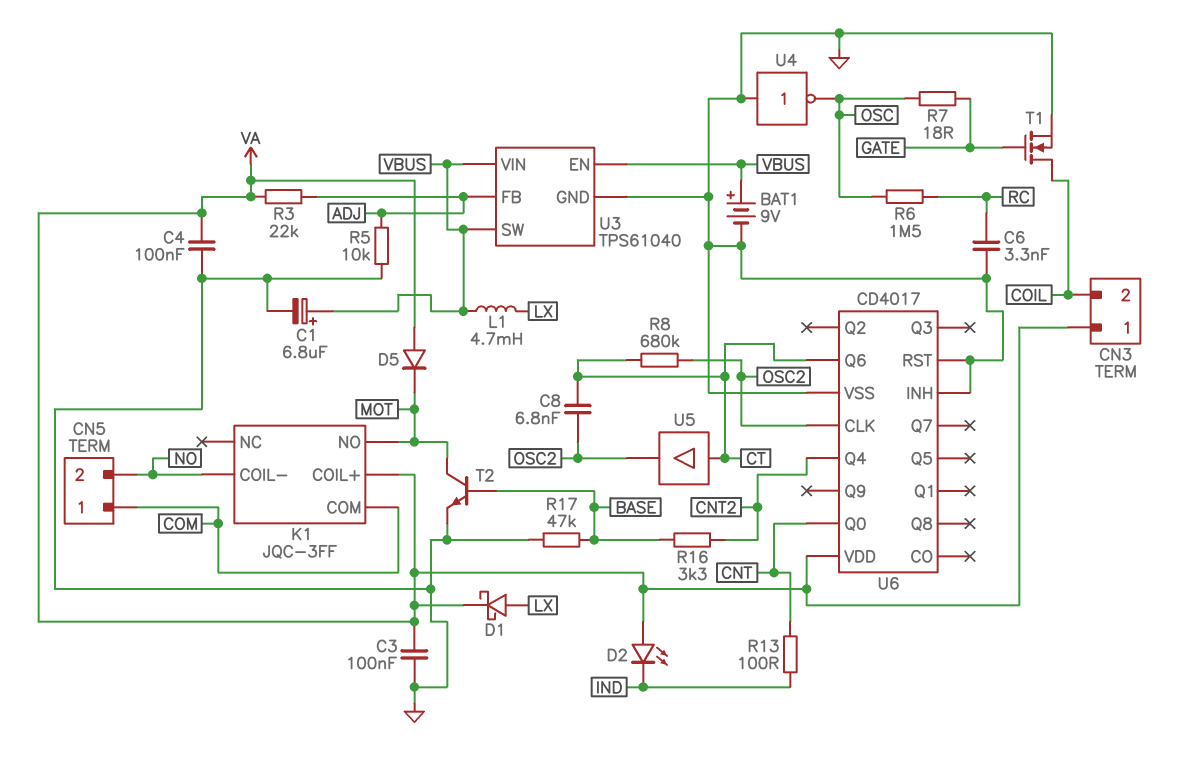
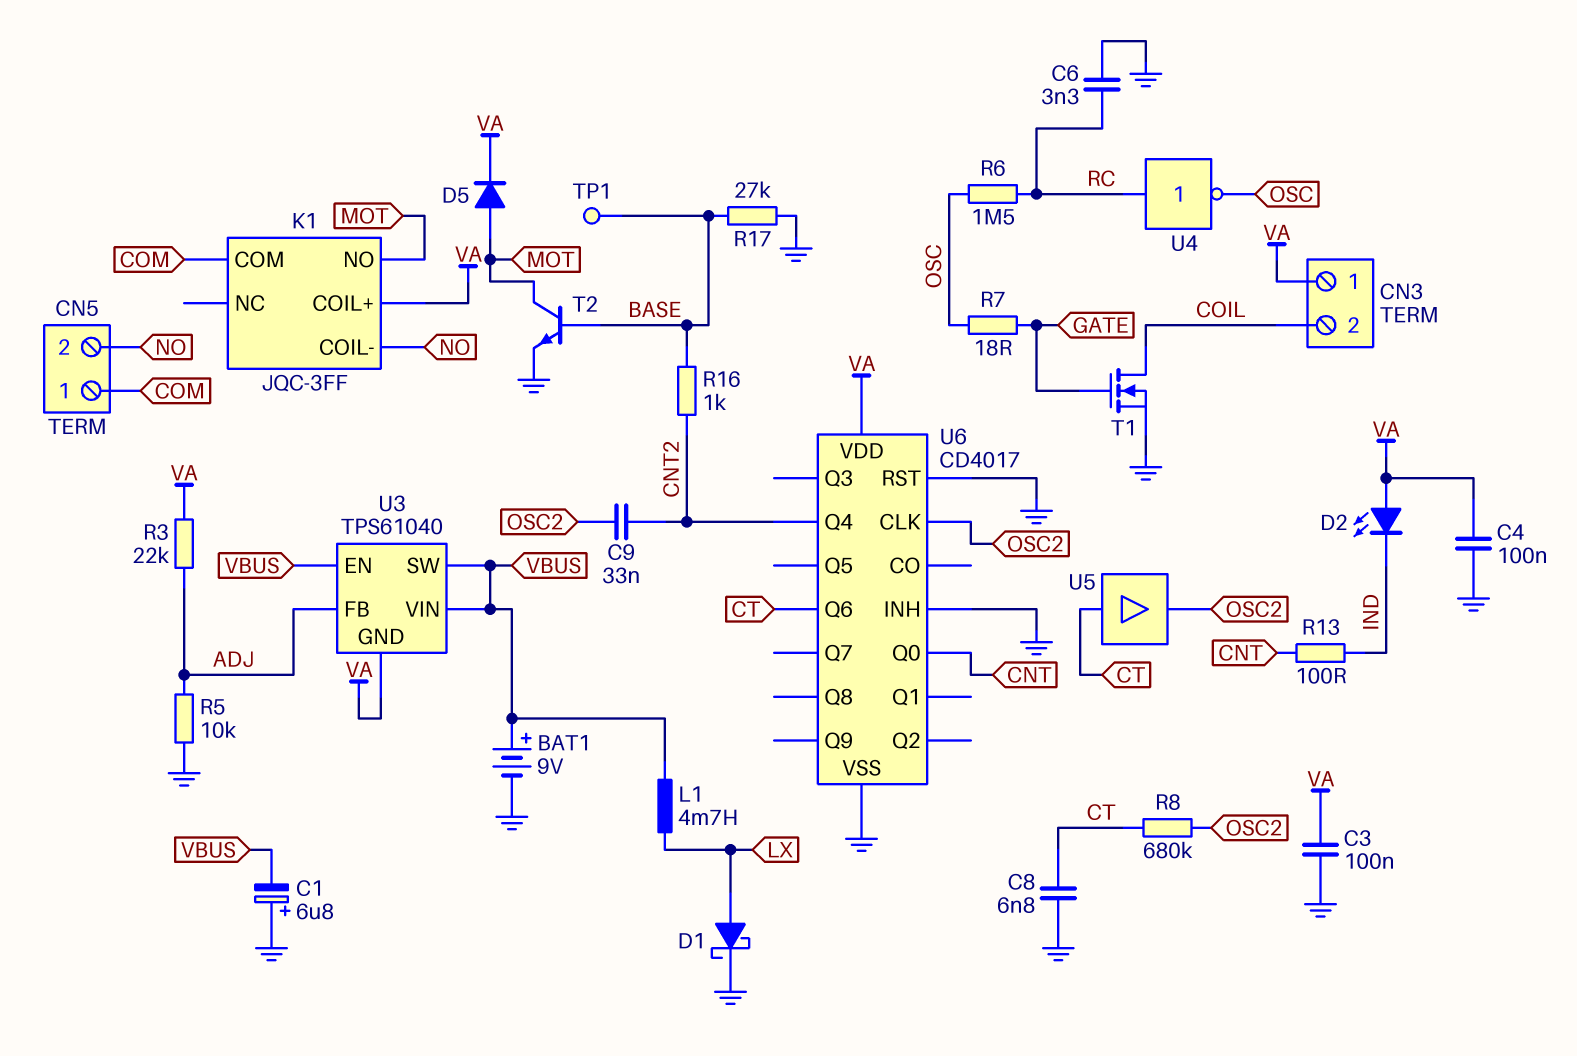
C1: 6.8uF (plus VBUS, minus GND) -> 6.8uF (plus GND, minus VBUS)
C8: 6.8nF (CT, OSC2) -> 6.8nF (CT, GND)
C9: none -> 33nF (CNT2, OSC2)
D1: schottky (A LX, K VA) -> schottky (A LX, K GND)
D5: diode (A VA, K MOT) -> diode (A MOT, K VA)
R16: 3.3k (BASE, CNT2) -> 1k (BASE, CNT2)
R17: 47k (BASE, GND) -> 27k (BASE, GND)
TP1: none -> test point (BASE)
U3 pin GND: GND -> VA
U4: NOT (in GND, out OSC) -> NOT (in RC, out OSC)

